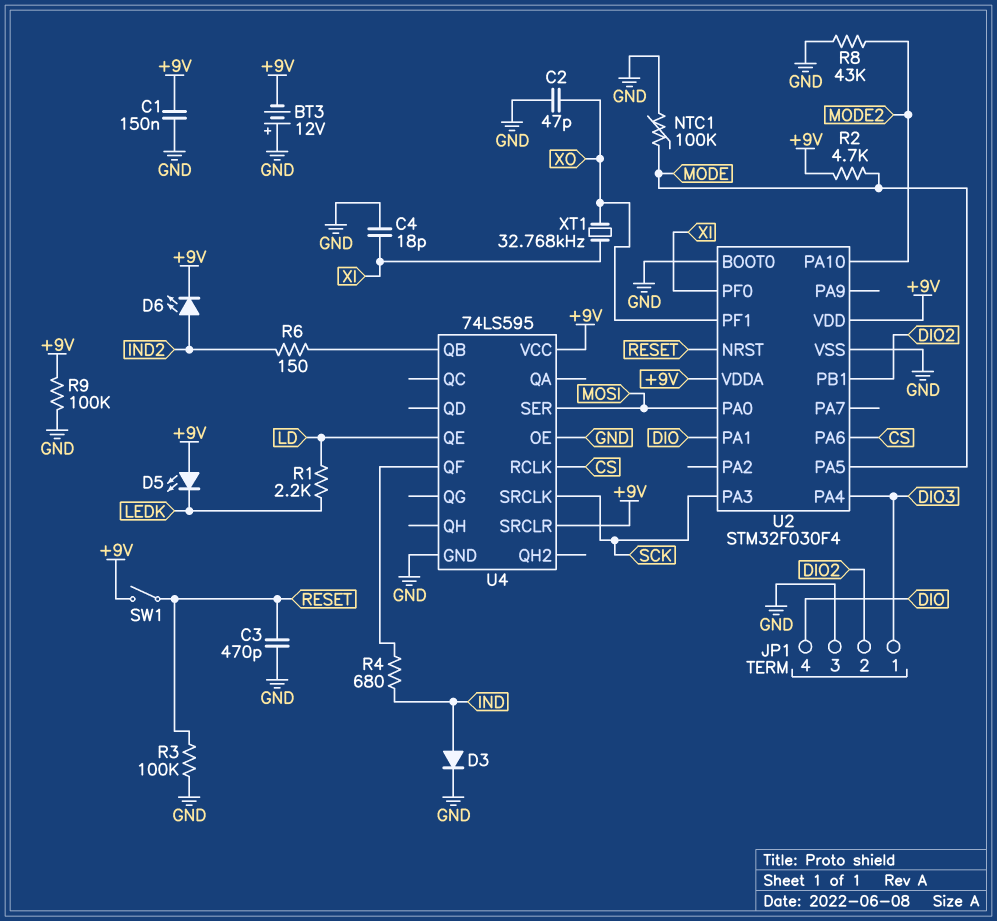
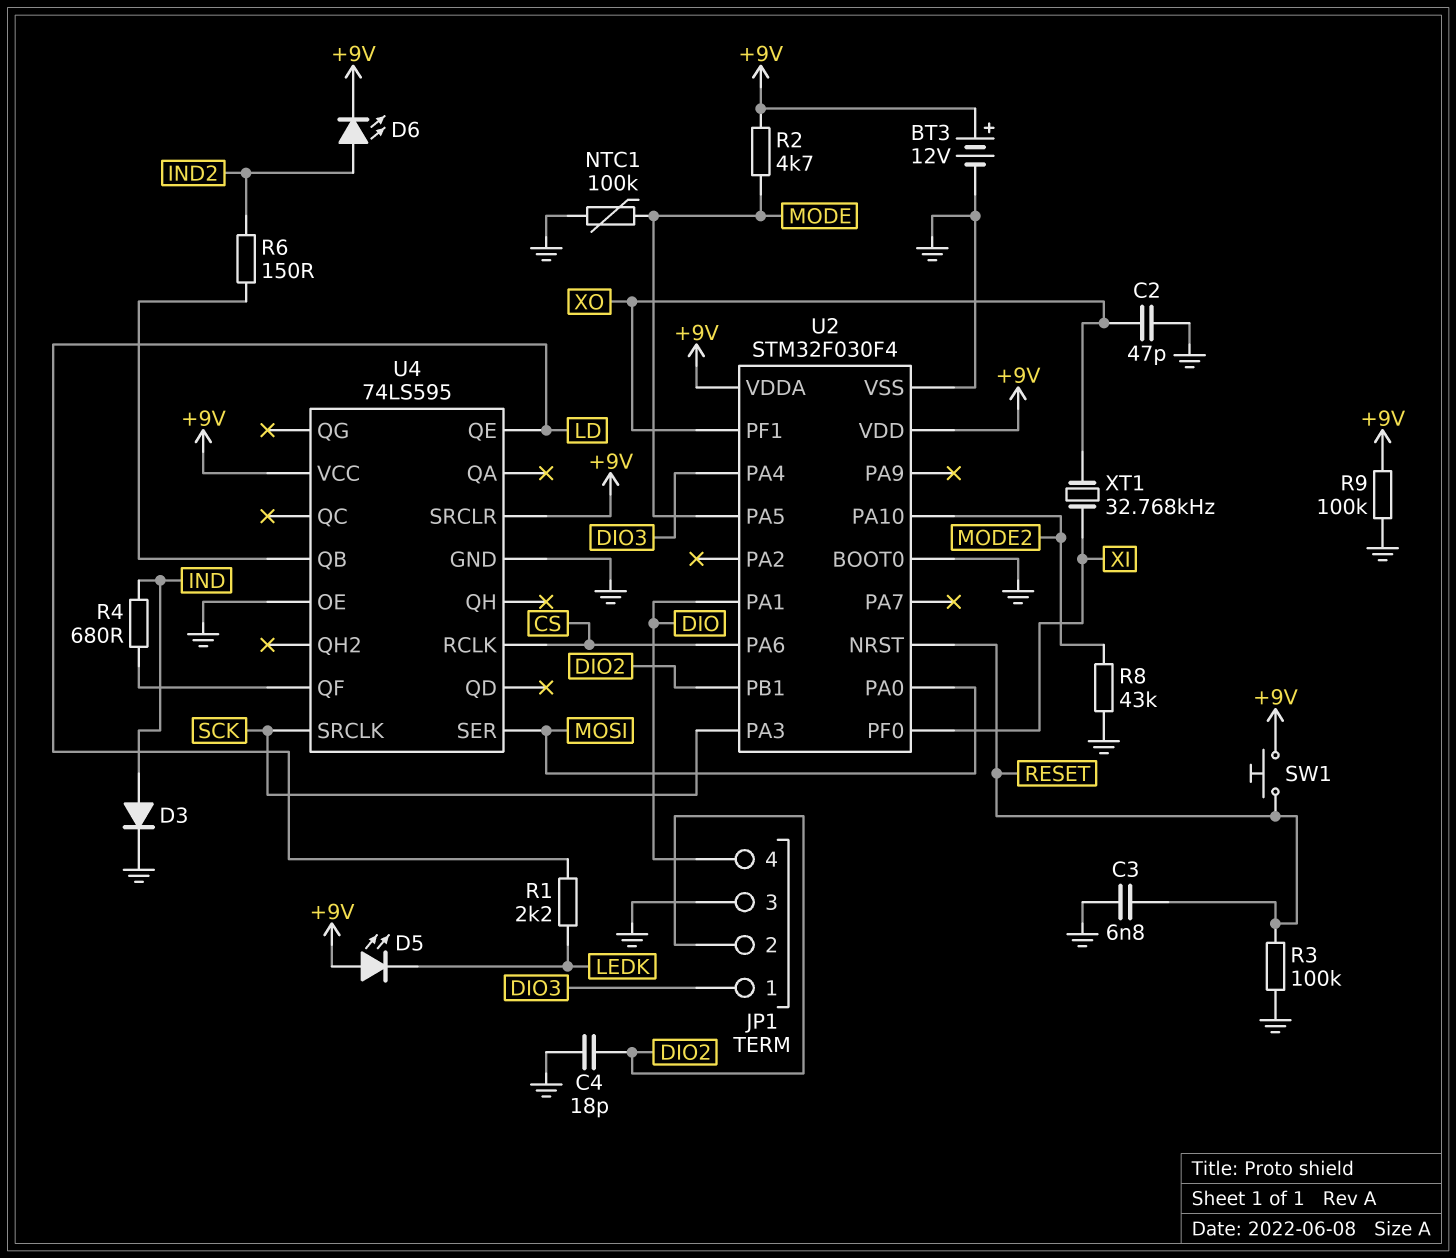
BT3: 12V (plus GND, minus +9V) -> 12V (plus +9V, minus GND)
C1: 150nF (+9V, GND) -> none
C3: 470pF (GND, RESET) -> 6.8nF (GND, RESET)
C4: 18pF (GND, XI) -> 18pF (DIO2, GND)
SW1: switch (+9V, RESET) -> button (+9V, RESET)

